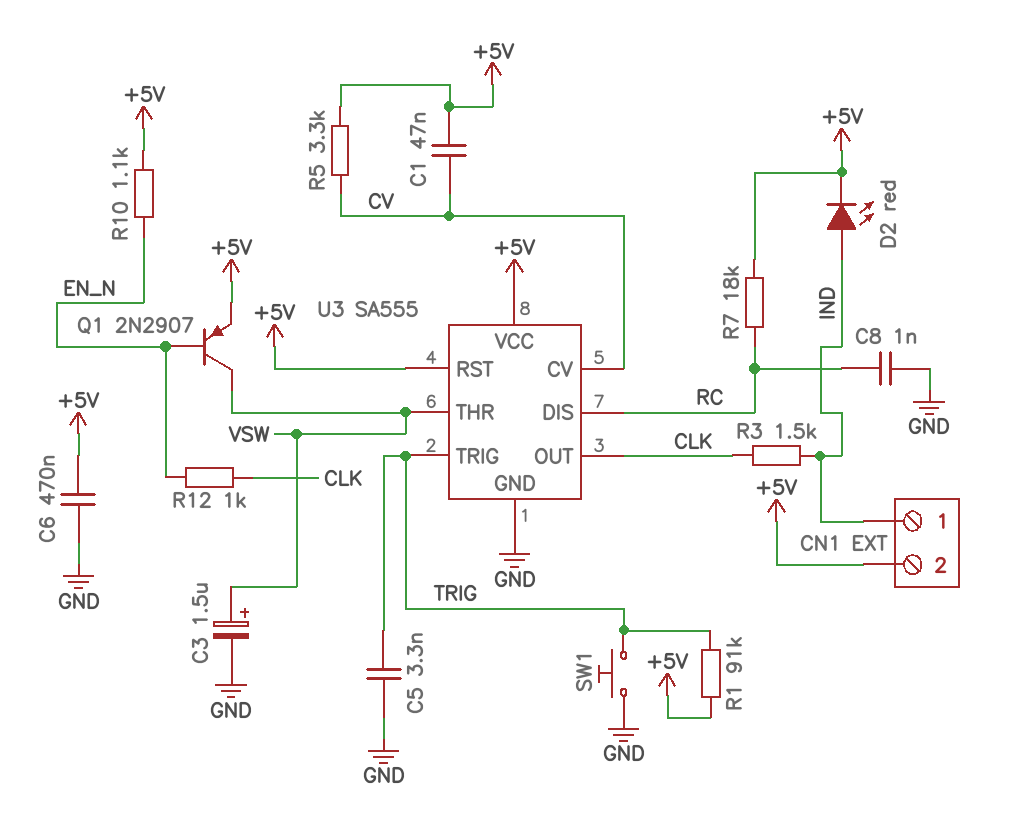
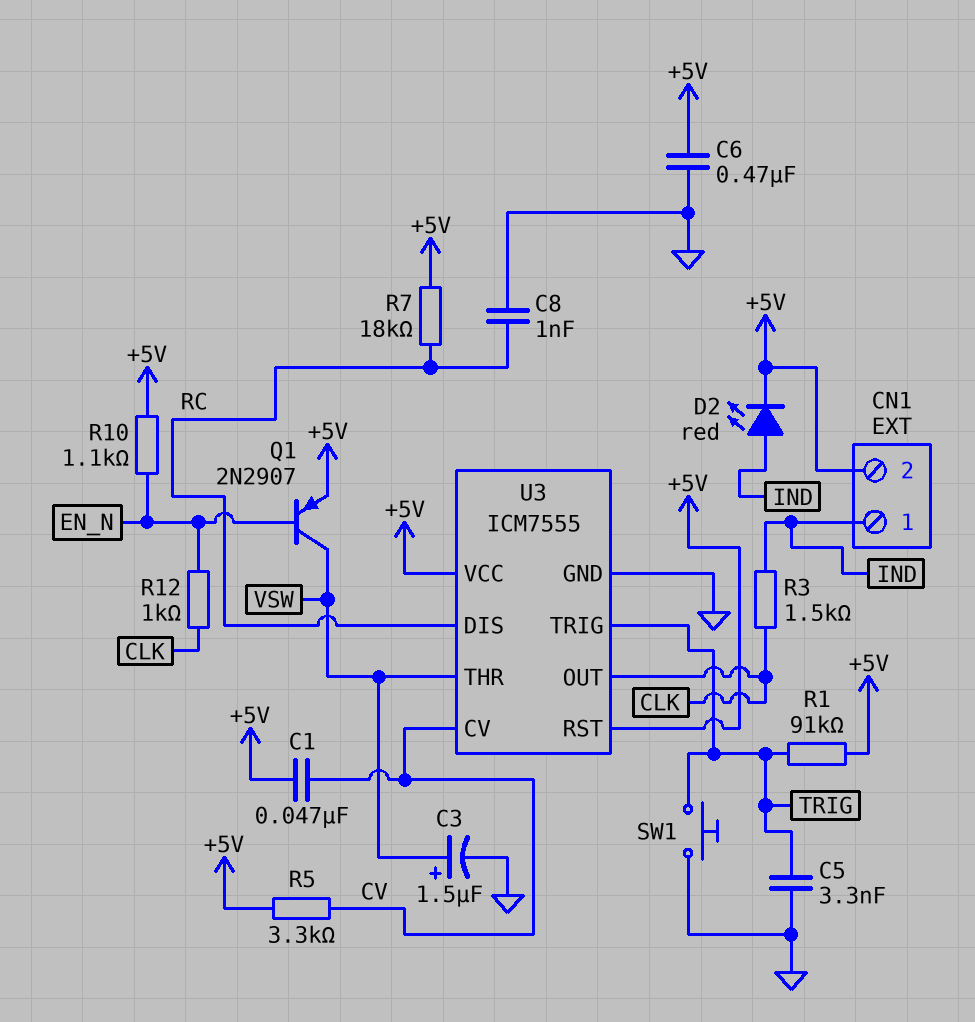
U3: SA555 -> ICM7555

